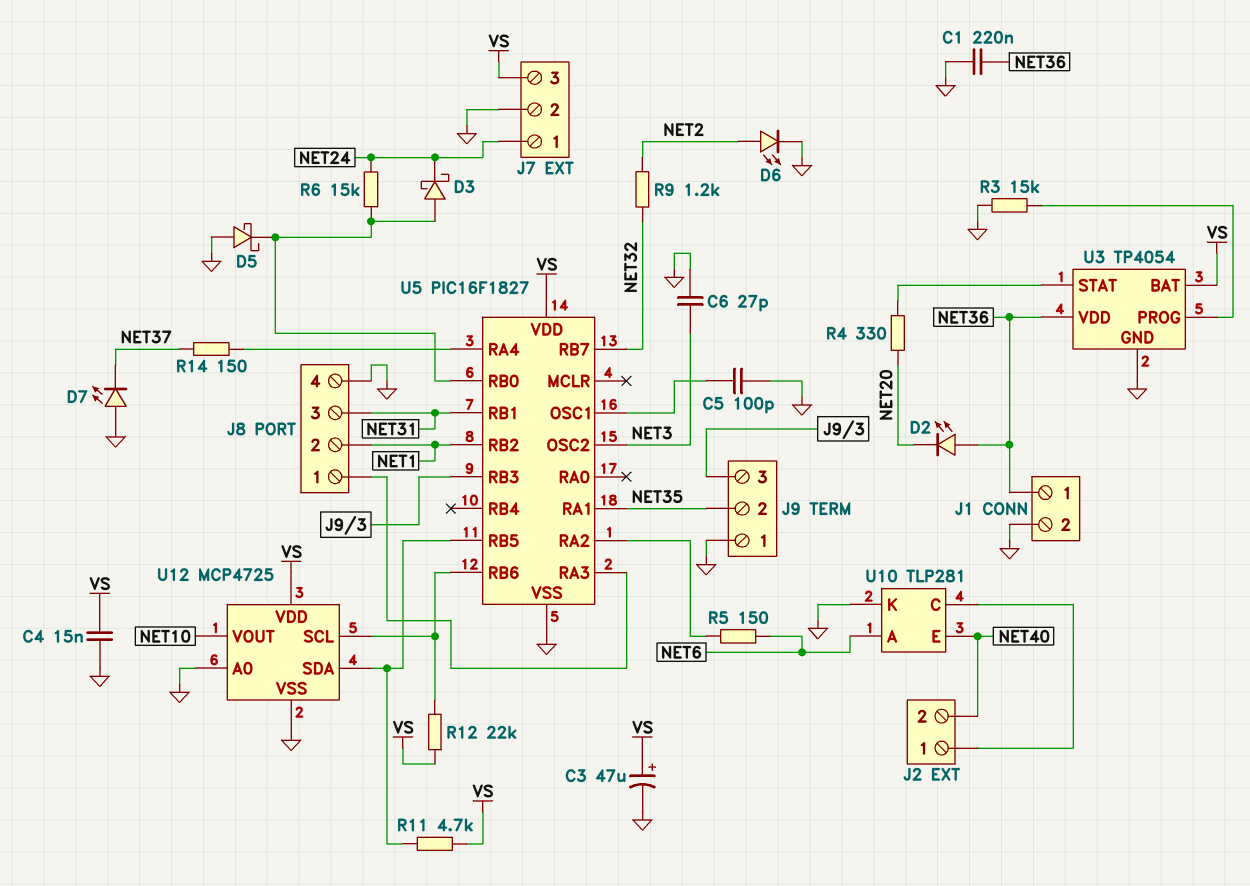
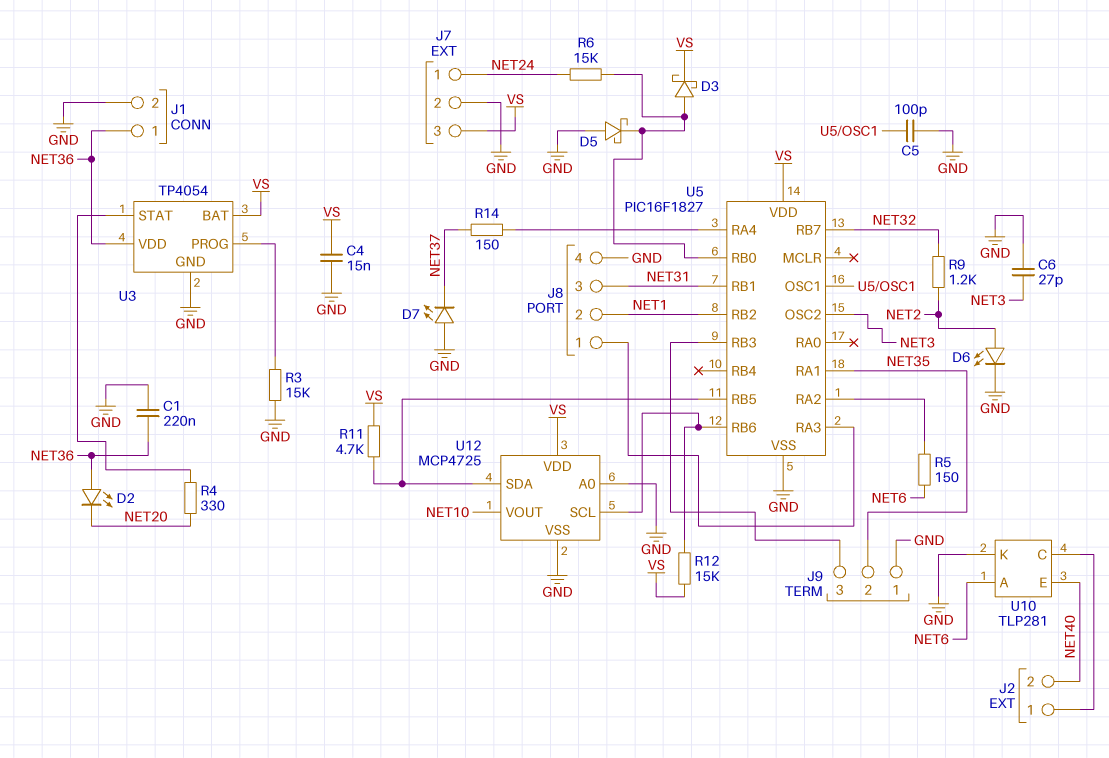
C3: 47uF (plus VS, minus GND) -> none
D3: schottky (A U5/RB0, K NET24) -> schottky (A U5/RB0, K VS)
R12: 22k (U5/RB6, VS) -> 15k (U5/RB6, VS)

